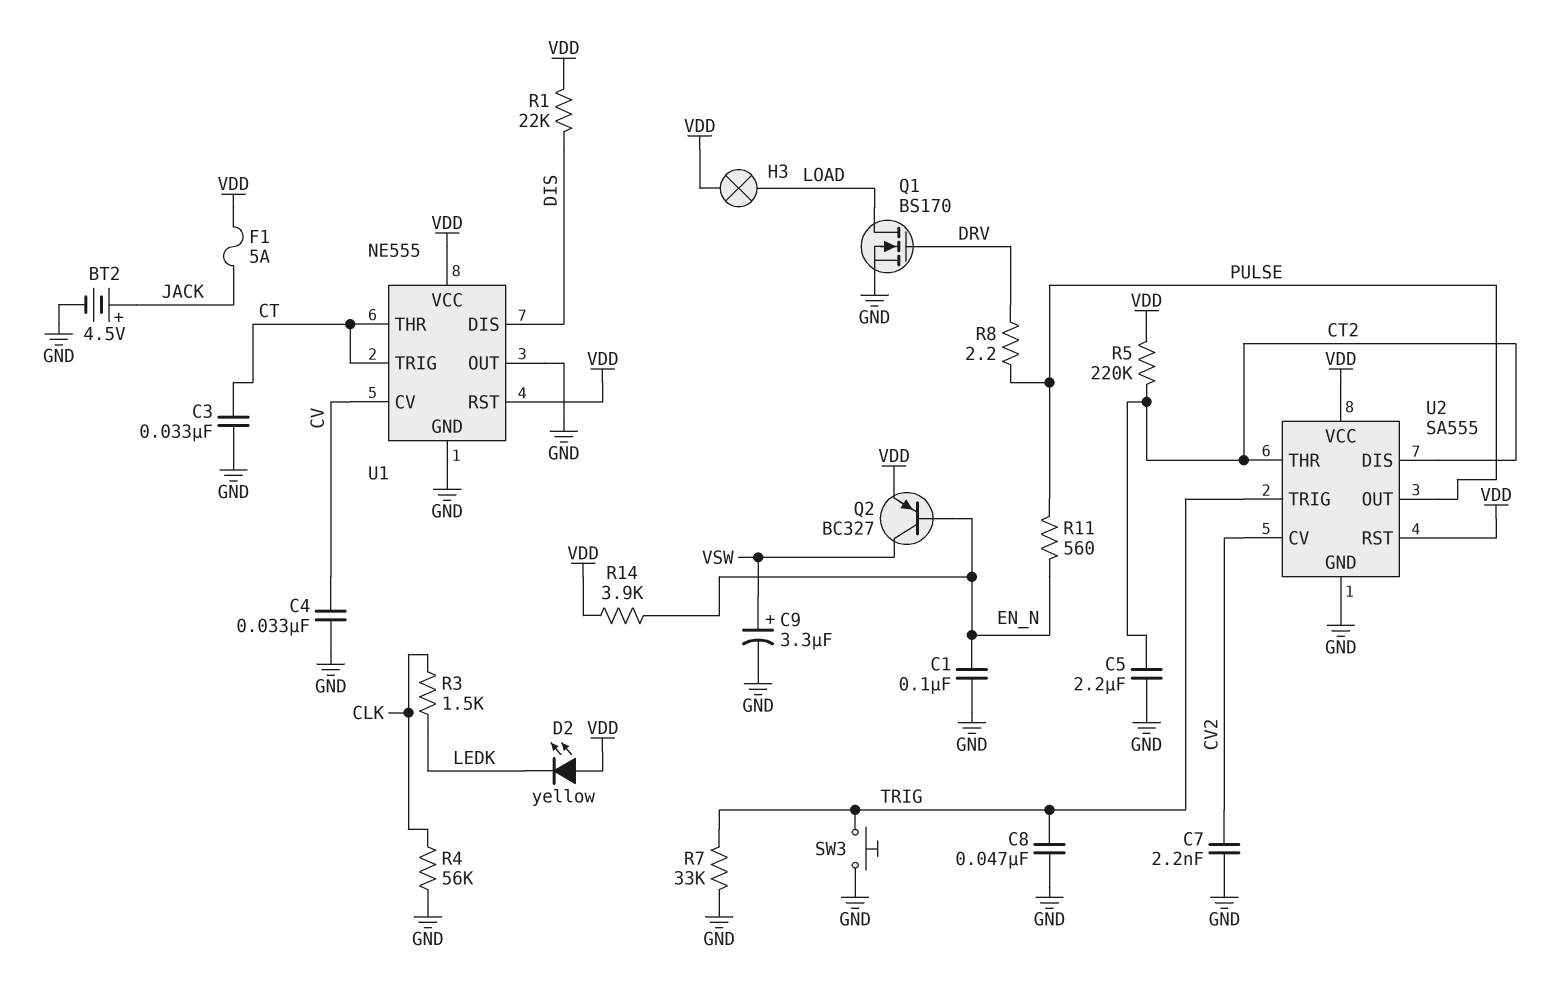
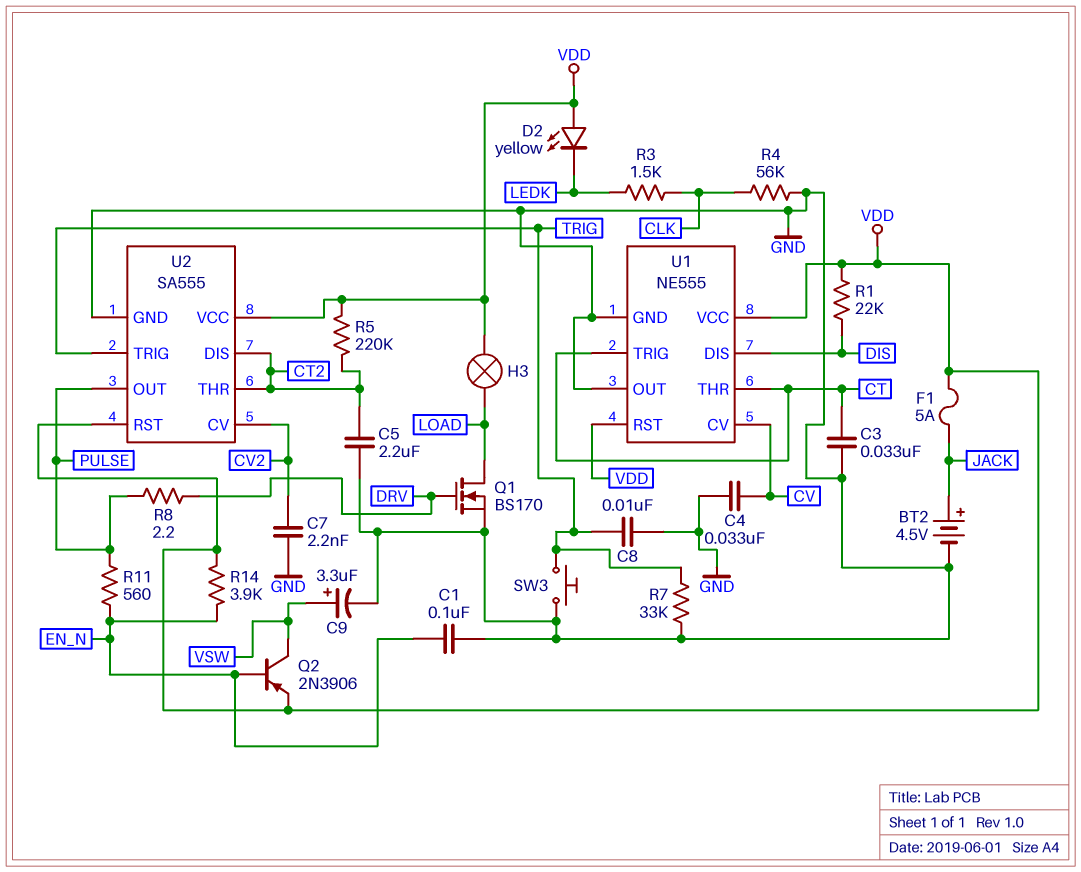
C8: 47nF (GND, TRIG) -> 10nF (GND, TRIG)
Q2: PNP BC327 (B EN_N, C VSW, E VDD) -> PNP 2N3906 (B EN_N, C VSW, E VDD)

